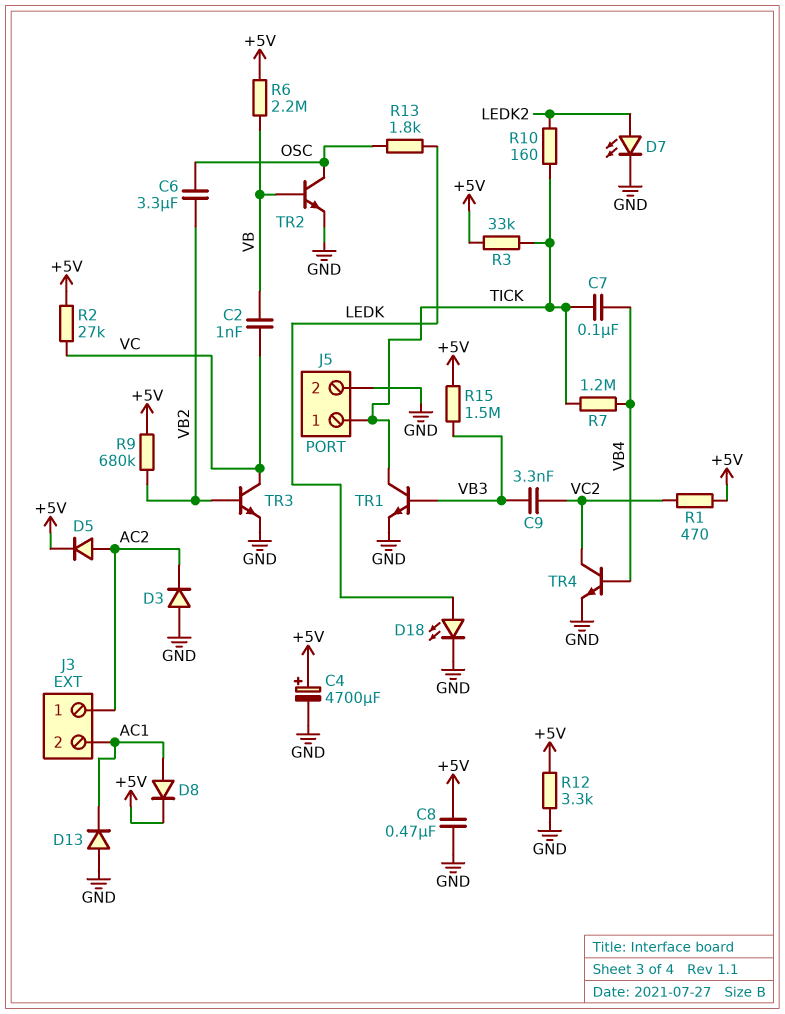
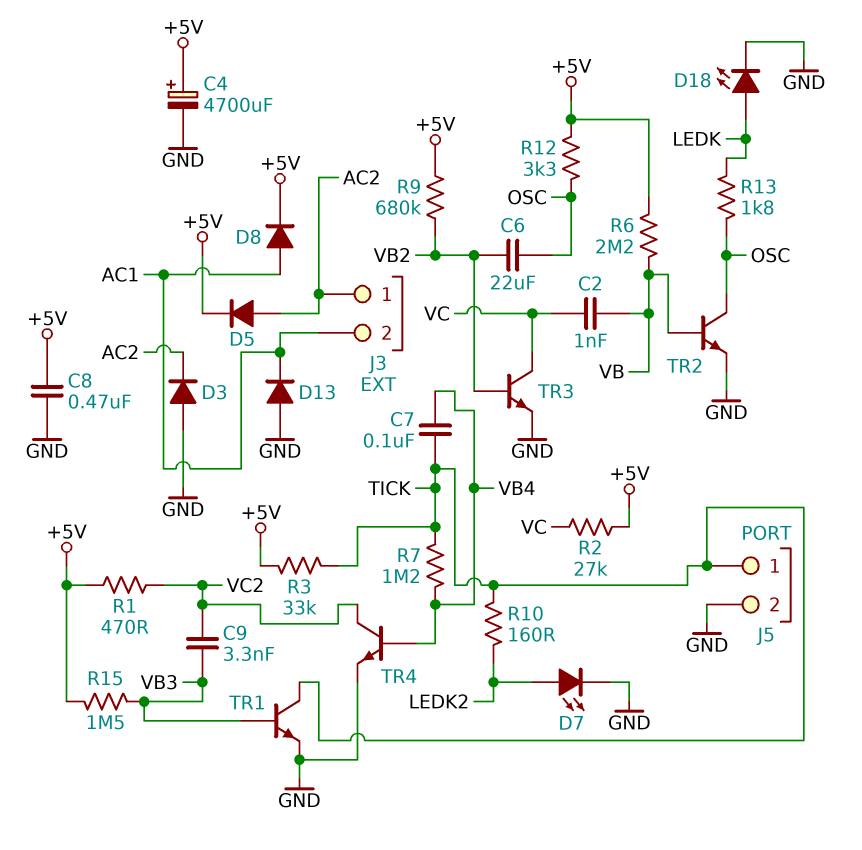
C6: 3.3uF (OSC, VB2) -> 22uF (OSC, VB2)
R12: 3.3k (+5V, GND) -> 3.3k (+5V, OSC)

